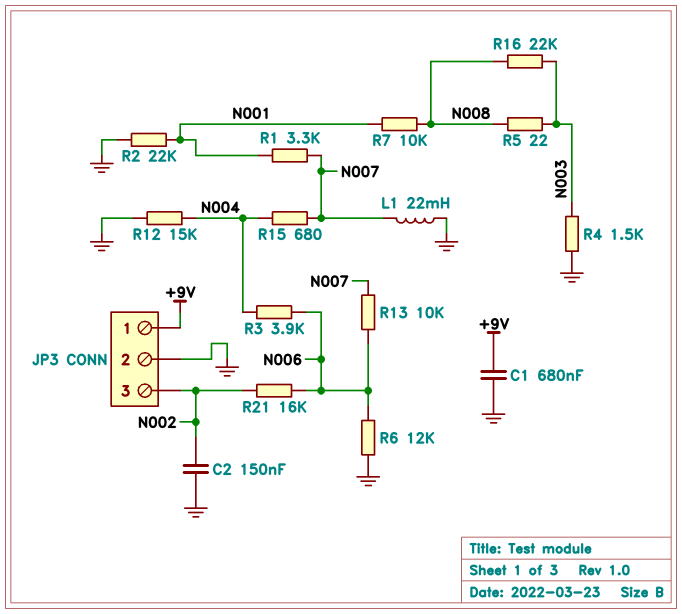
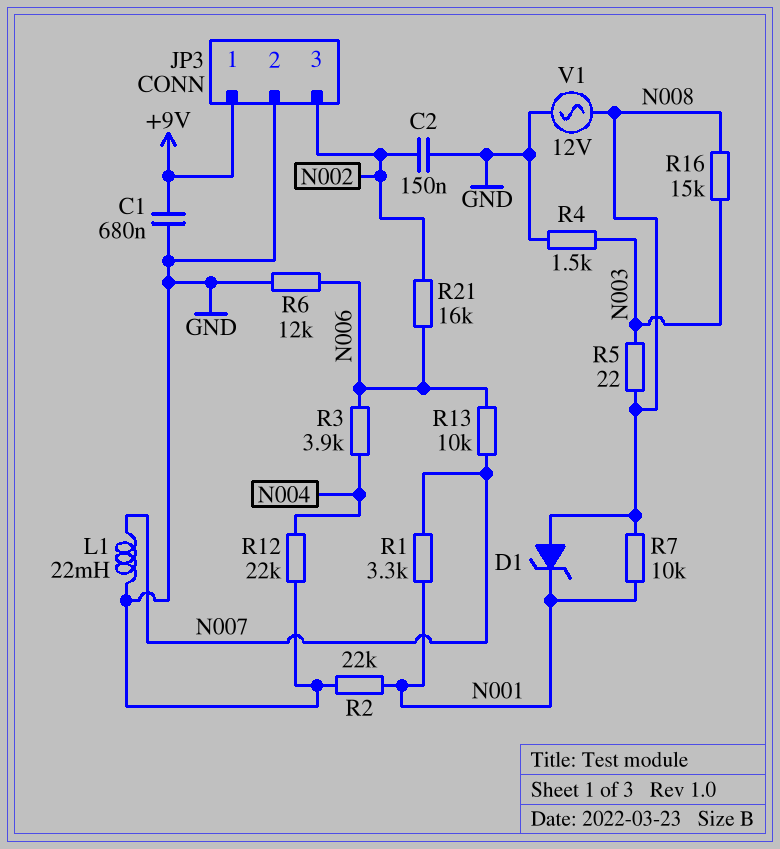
D1: none -> zener (A N008, K N001)
R12: 15k (GND, N004) -> 22k (GND, N004)
R15: 680 (N004, N007) -> none
R16: 22k (N003, N008) -> 15k (N003, N008)
V1: none -> AC 12V (GND, N008)

